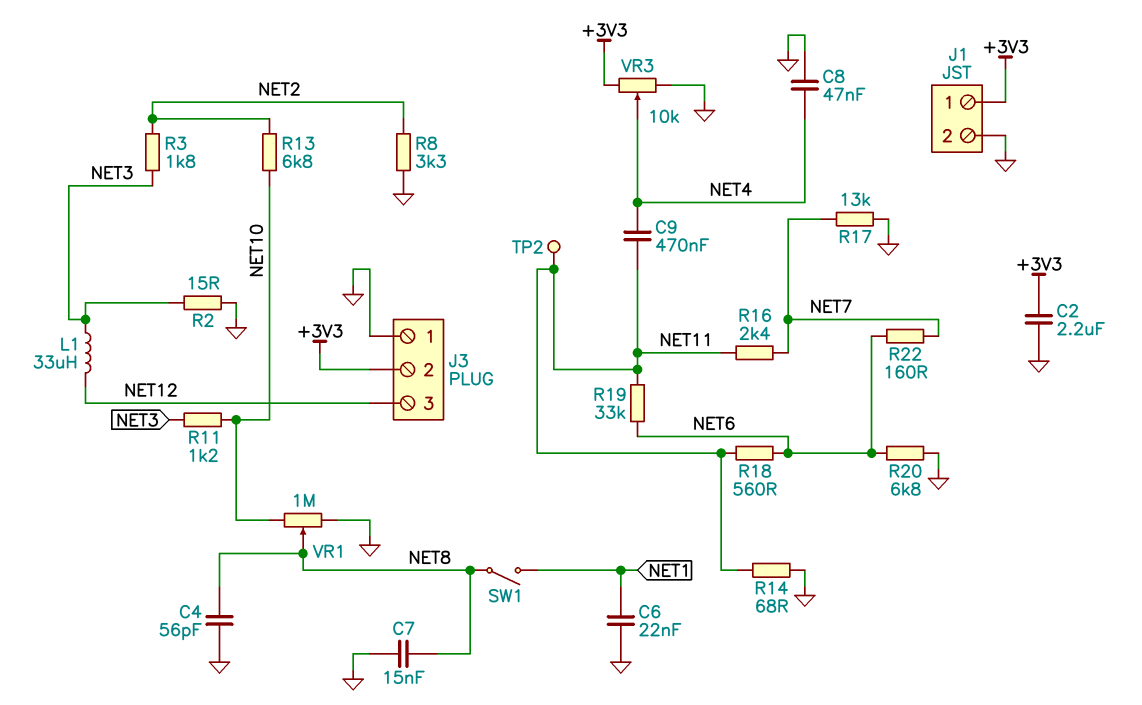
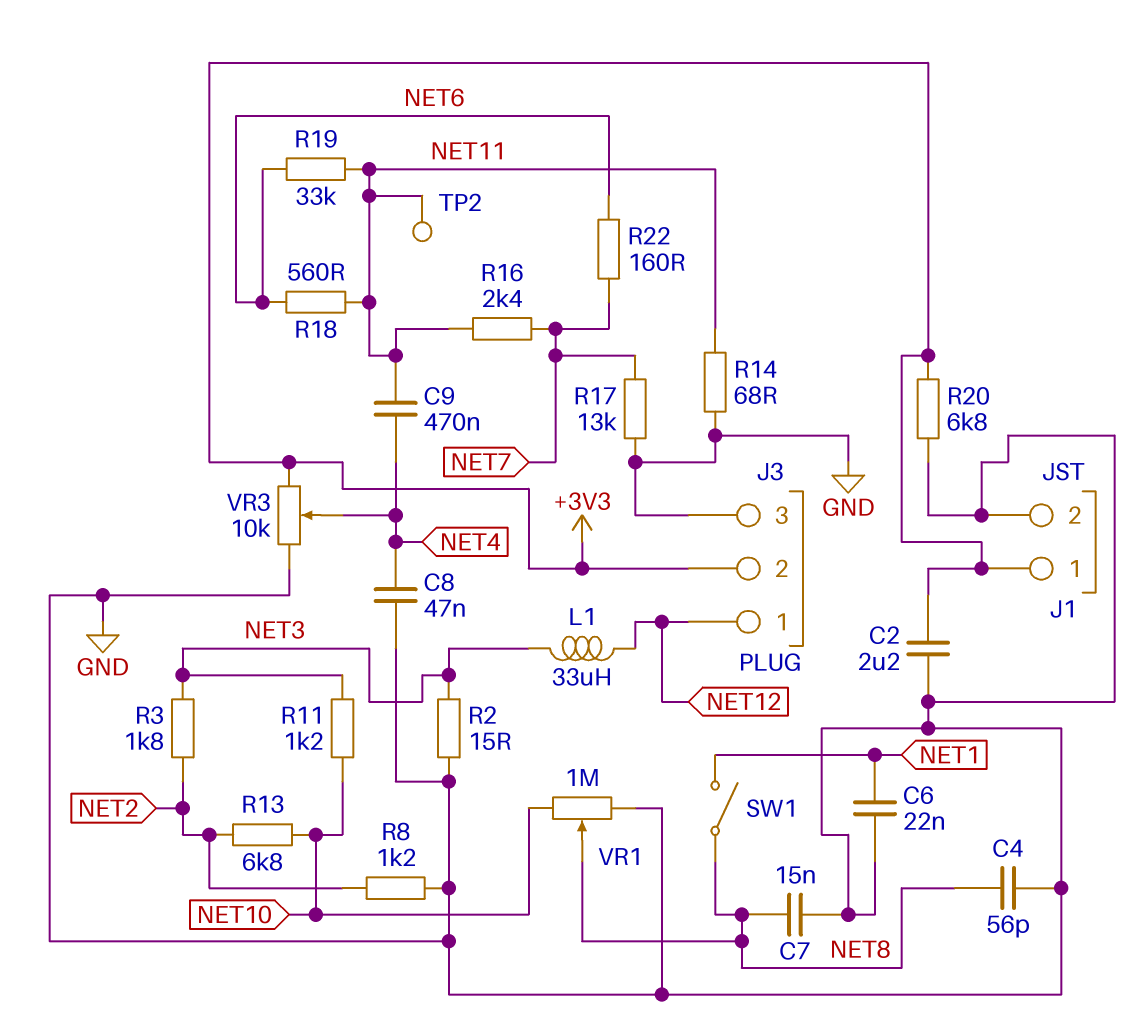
J3 pin 1: GND -> NET12
J3 pin 3: NET12 -> GND
R8: 3.3k (GND, NET2) -> 1.2k (GND, NET2)
R20: 6.8k (GND, NET6) -> 6.8k (+3V3, GND)

